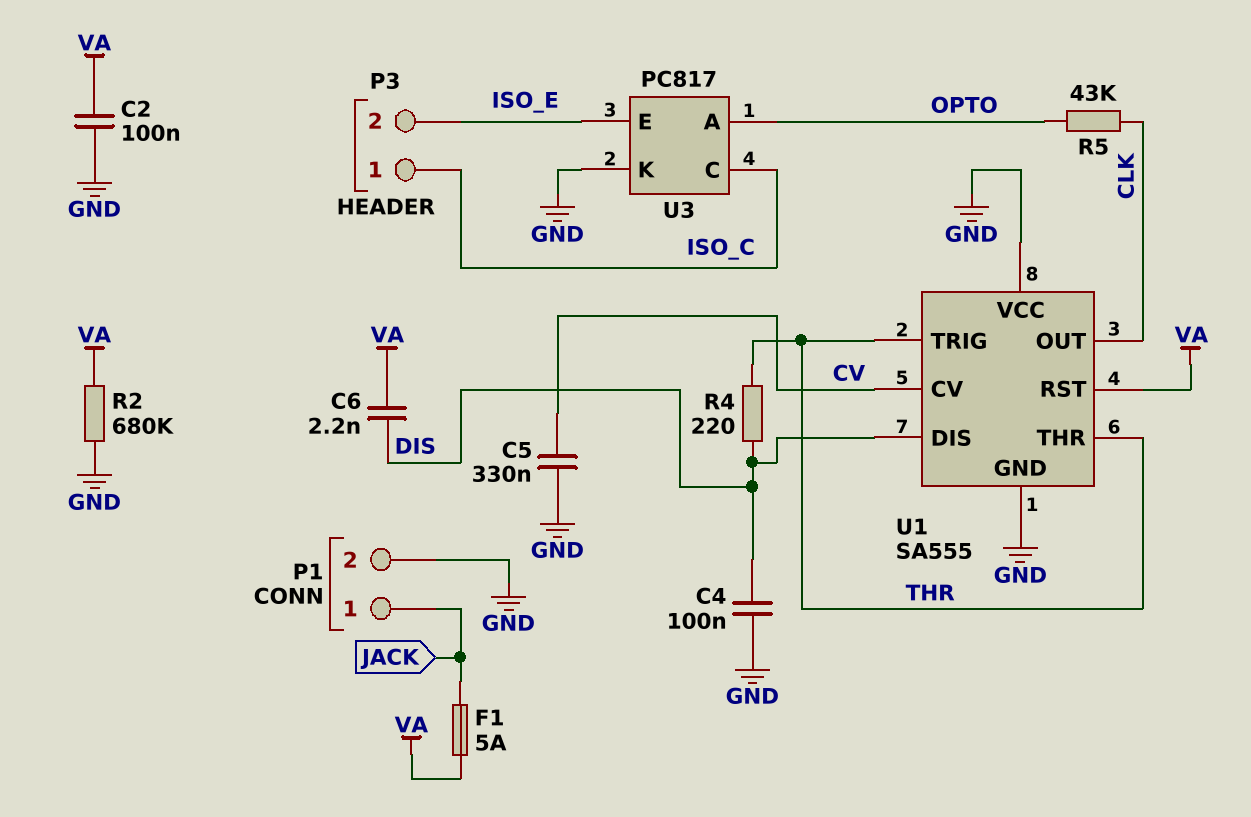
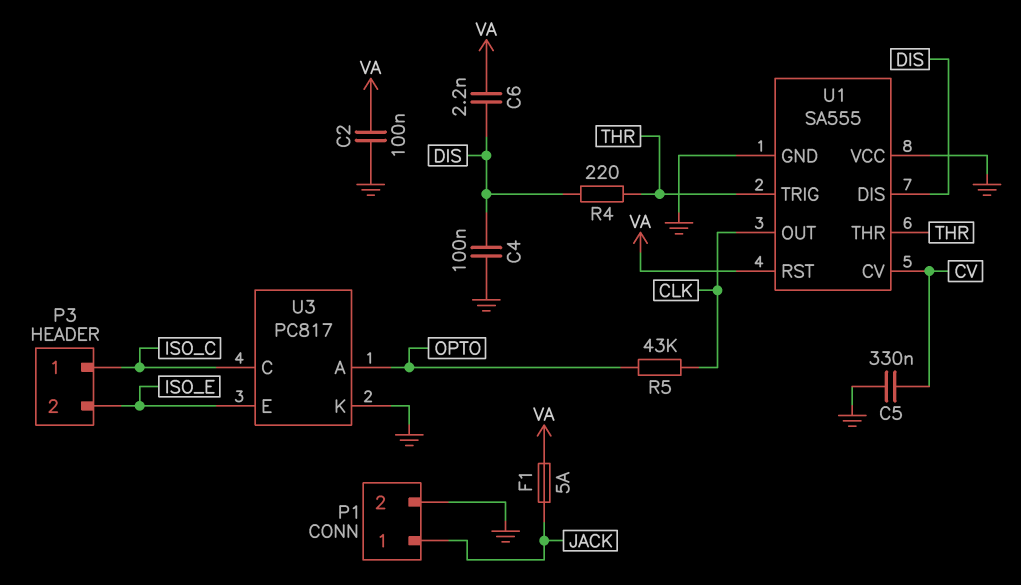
R2: 680k (GND, VA) -> none

